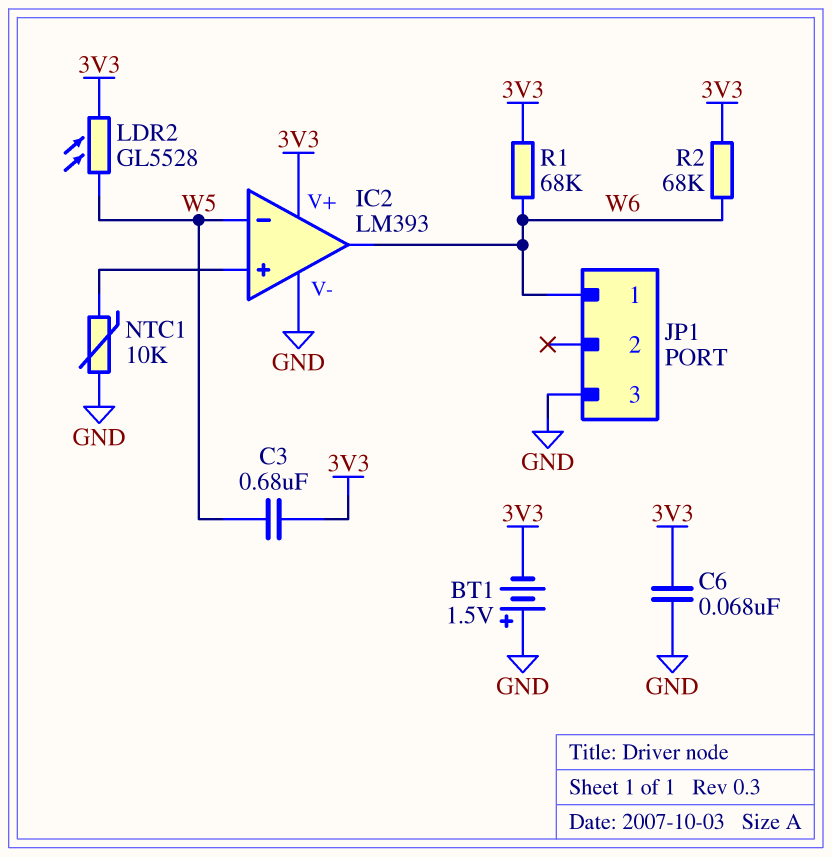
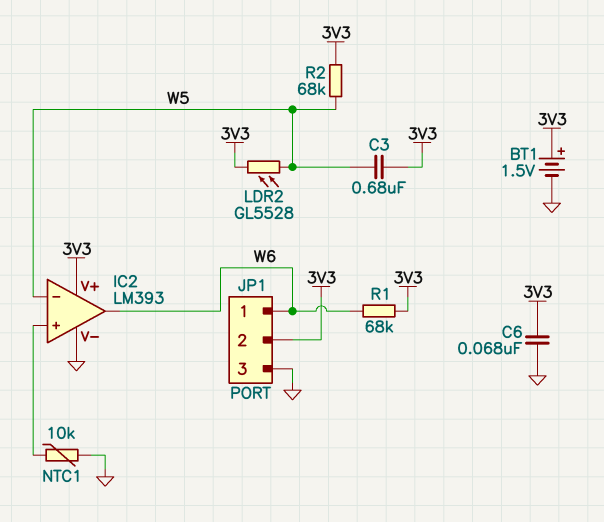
BT1: 1.5V (plus GND, minus 3V3) -> 1.5V (plus 3V3, minus GND)
JP1 pin 2: none -> 3V3
R2: 68k (3V3, W6) -> 68k (3V3, W5)

